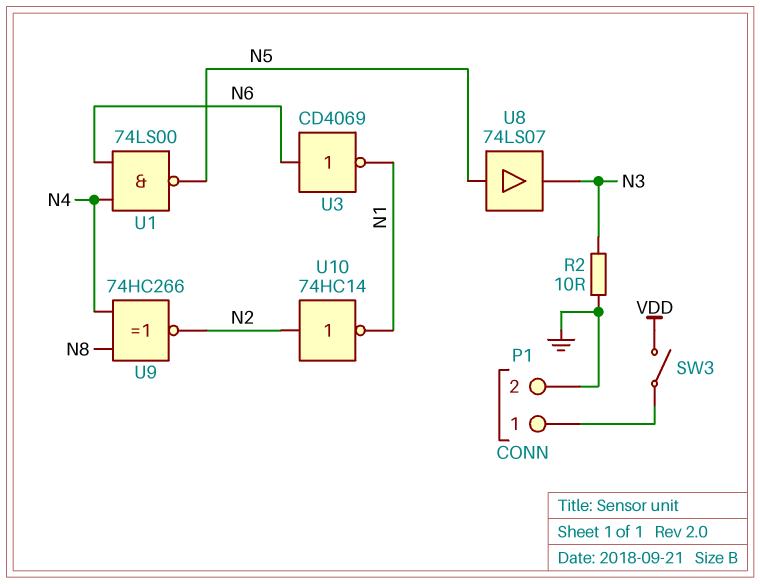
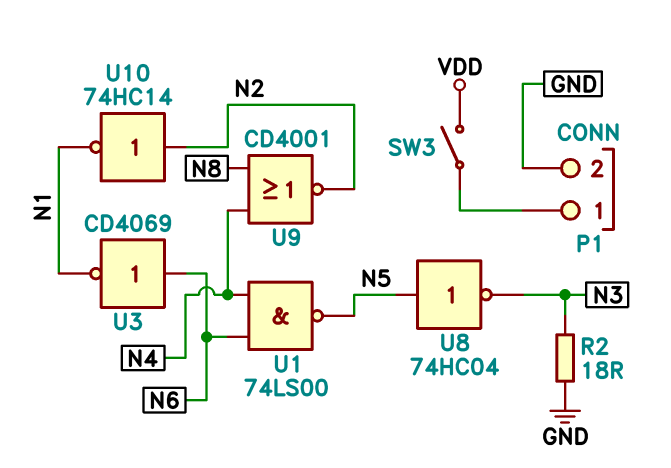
R2: 10 (GND, N3) -> 18 (GND, N3)
U8: buffer 74LS07 (in N5, out N3) -> NOT 74HC04 (in N5, out N3)
U9: XNOR 74HC266 (in N4, in N8, out N2) -> NOR CD4001 (in N4, in N8, out N2)

